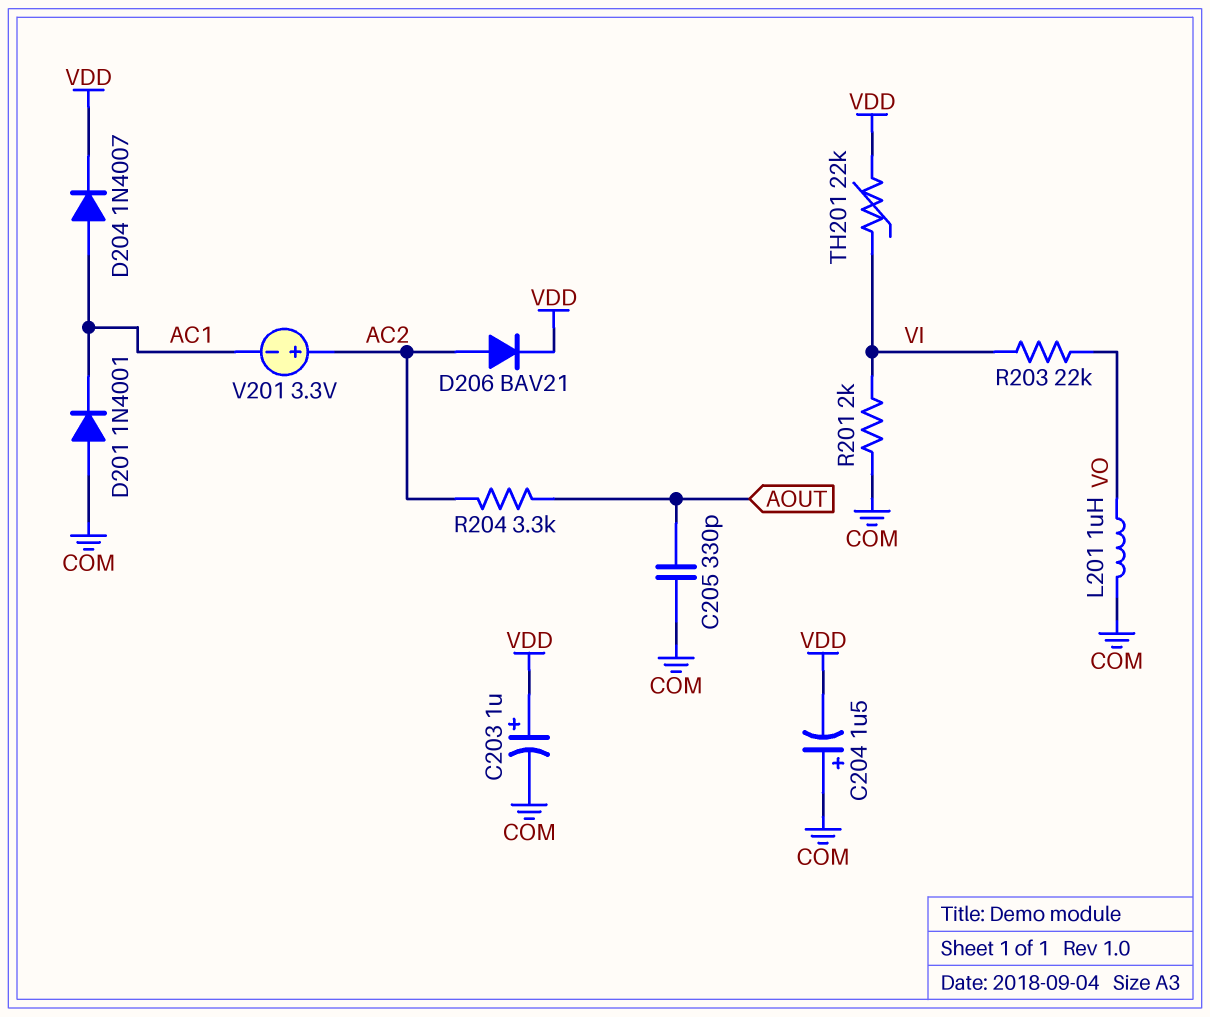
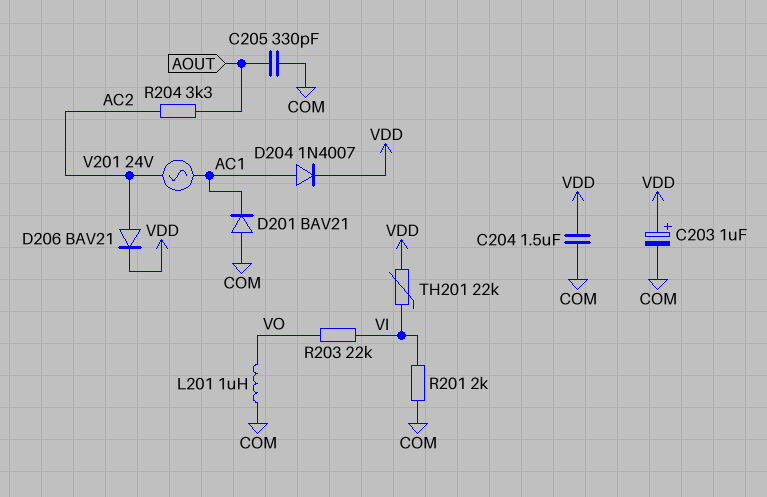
C204: 1.5uF (plus COM, minus VDD) -> 1.5uF (COM, VDD)
D201: diode 1N4001 (A COM, K AC1) -> diode BAV21 (A COM, K AC1)
V201: 3.3V (plus AC2, minus AC1) -> AC 24V (AC1, AC2)

